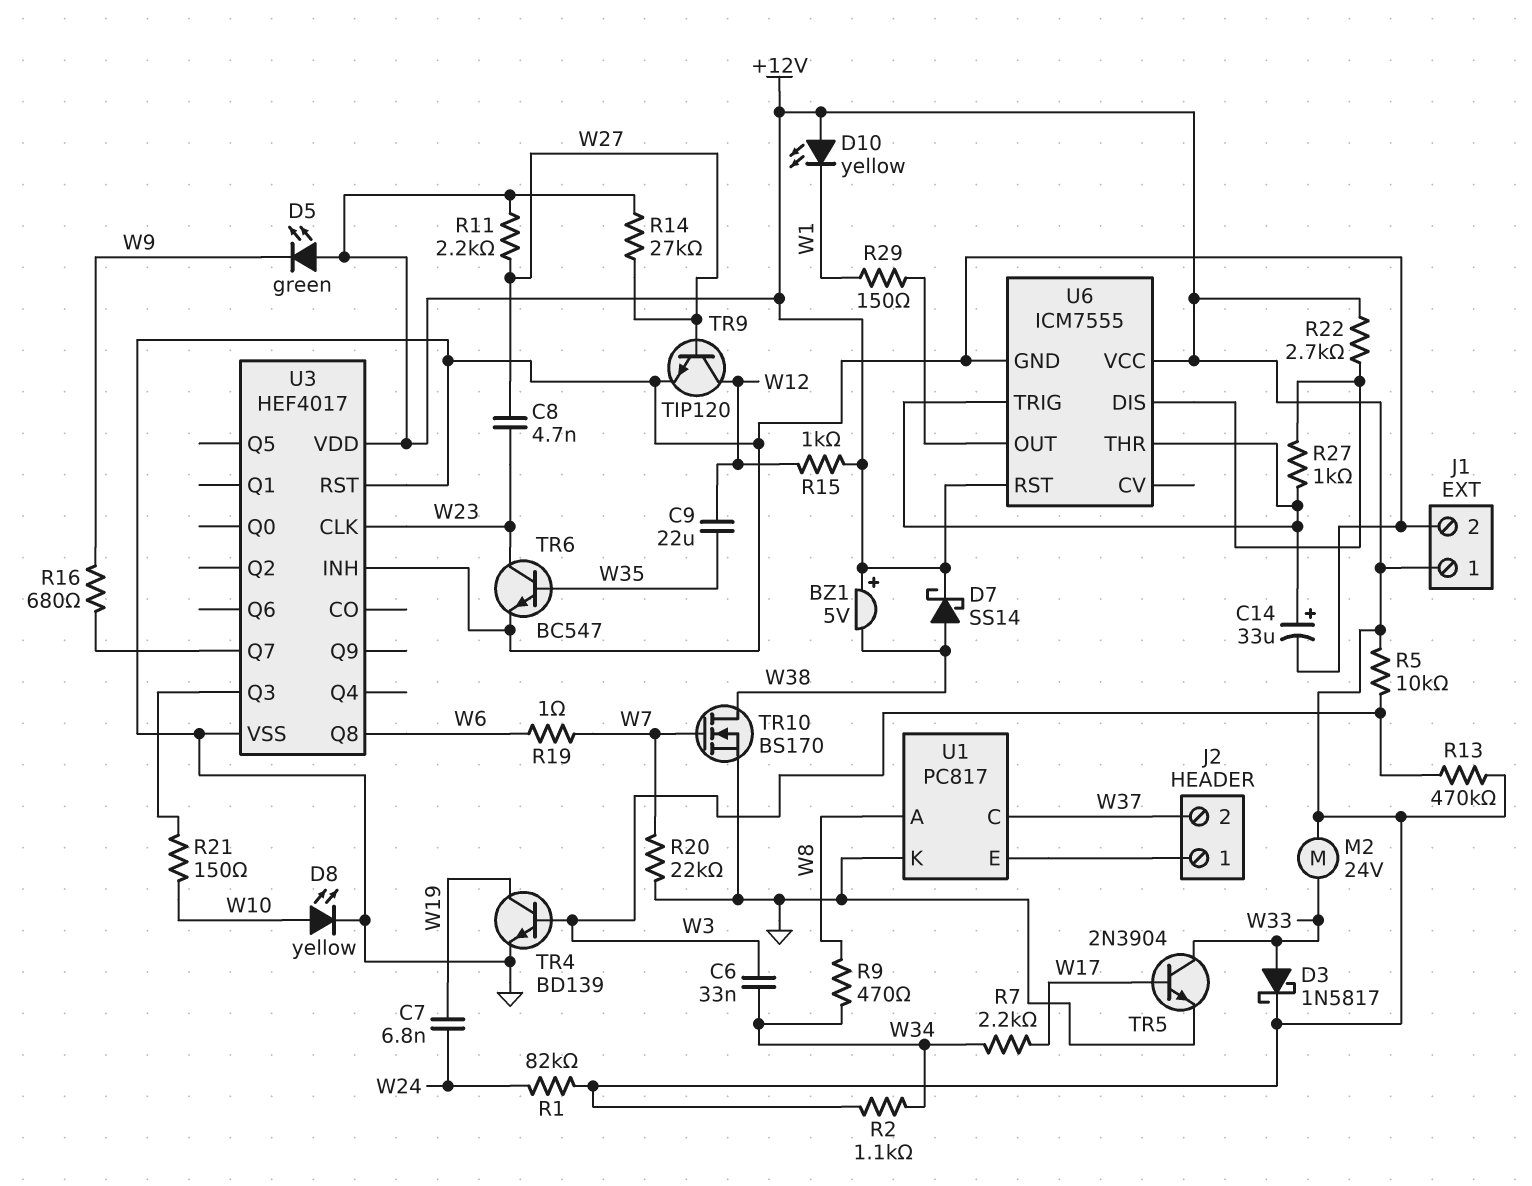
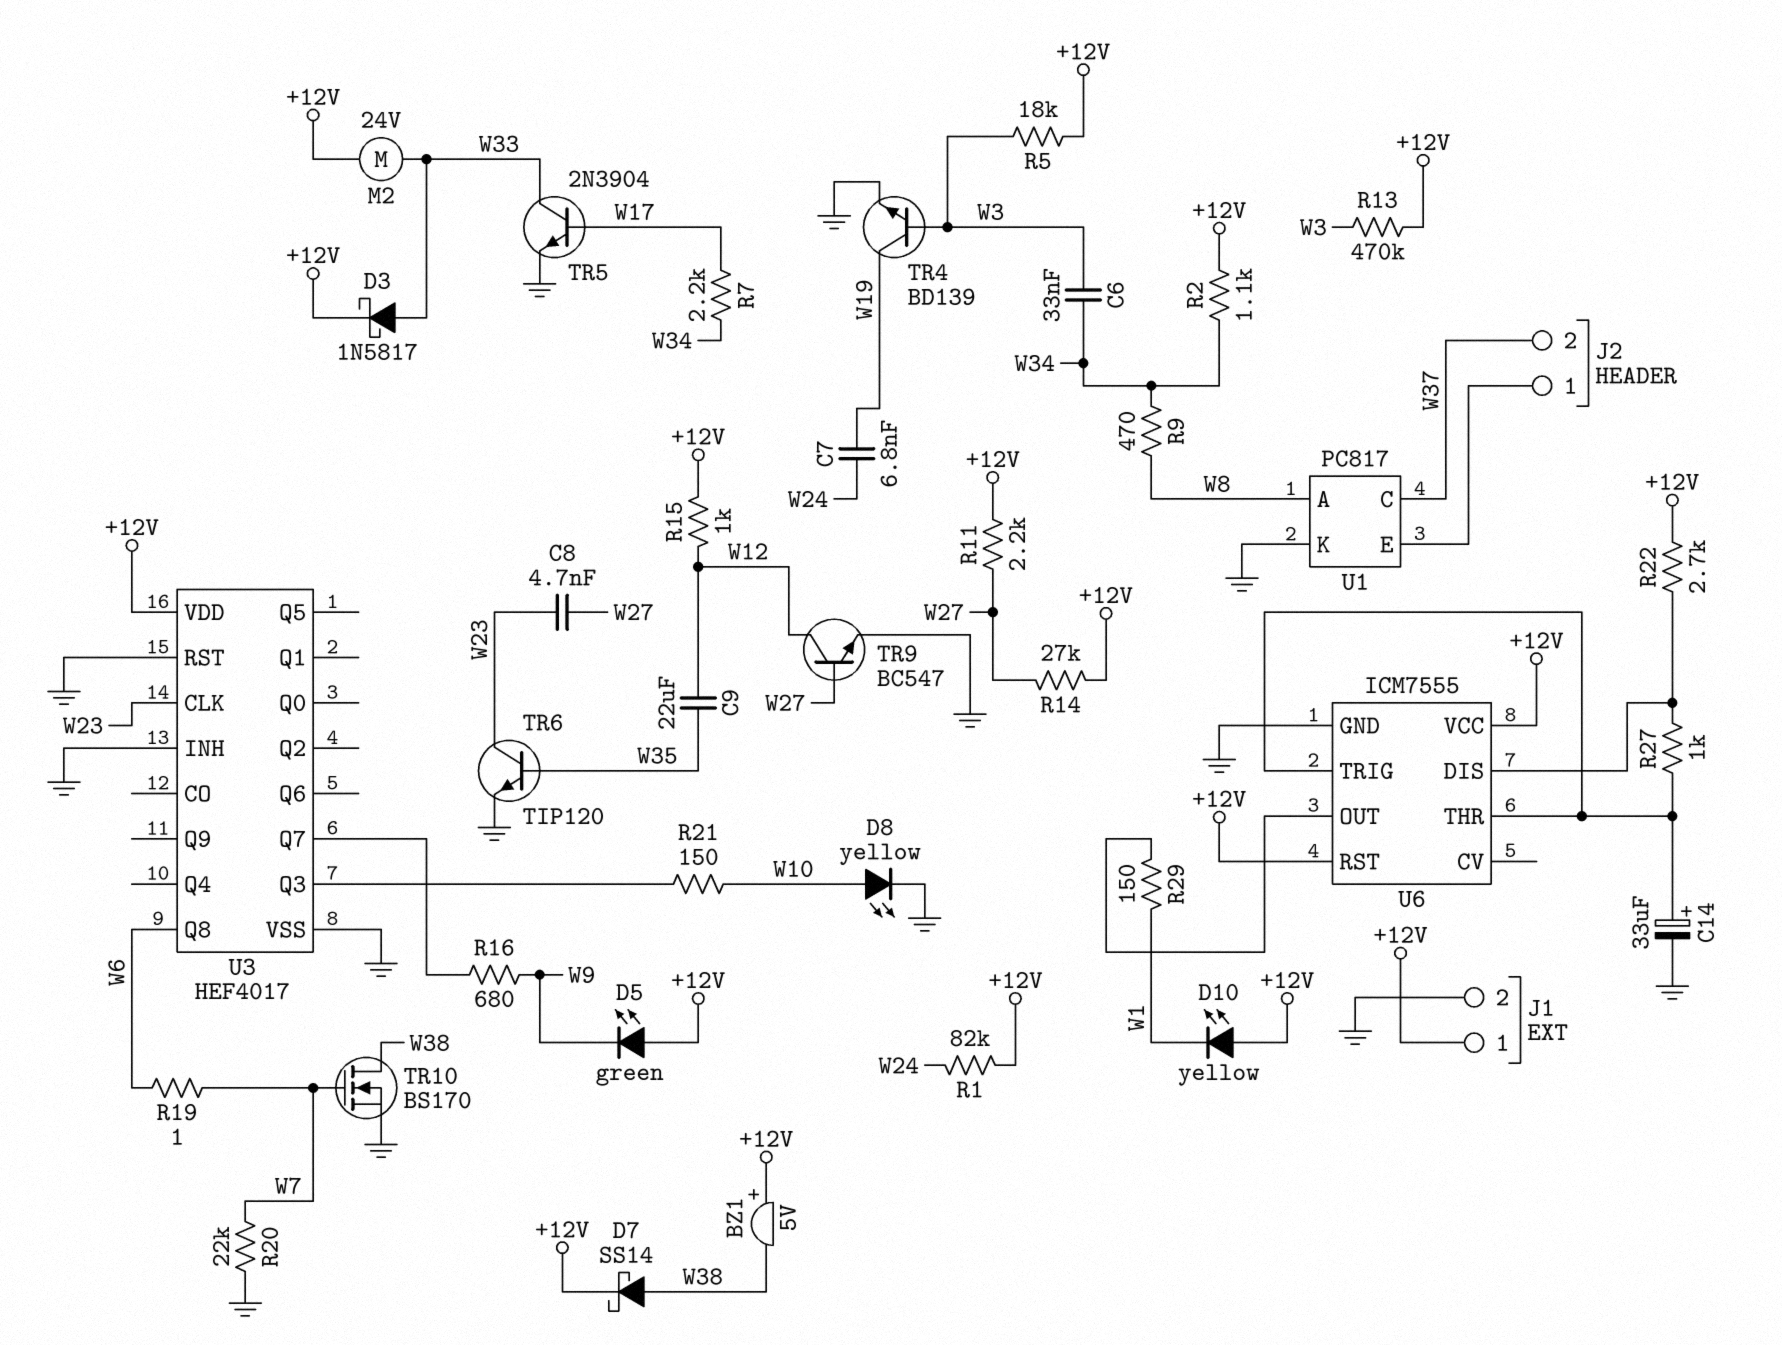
R5: 10k (+12V, W3) -> 18k (+12V, W3)
TR6: NPN BC547 (B W35, C W23, E GND) -> NPN TIP120 (B W35, C W23, E GND)
TR9: NPN TIP120 (B W27, C W12, E GND) -> NPN BC547 (B W27, C W12, E GND)

